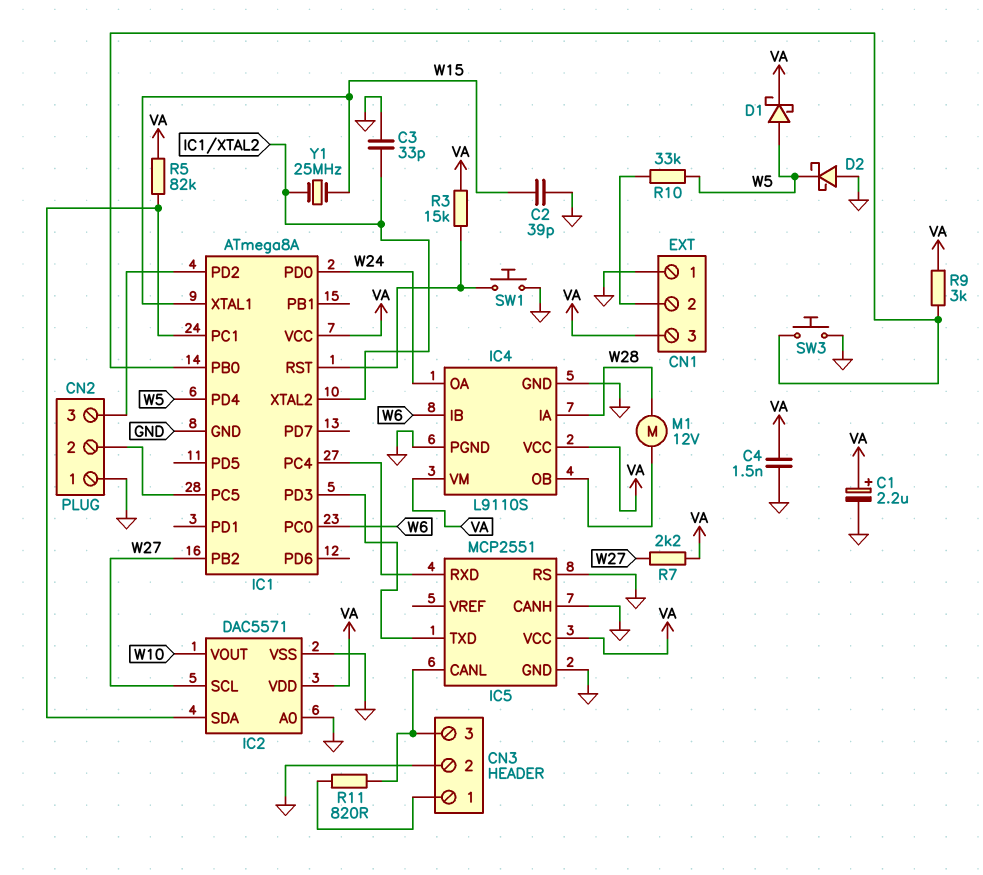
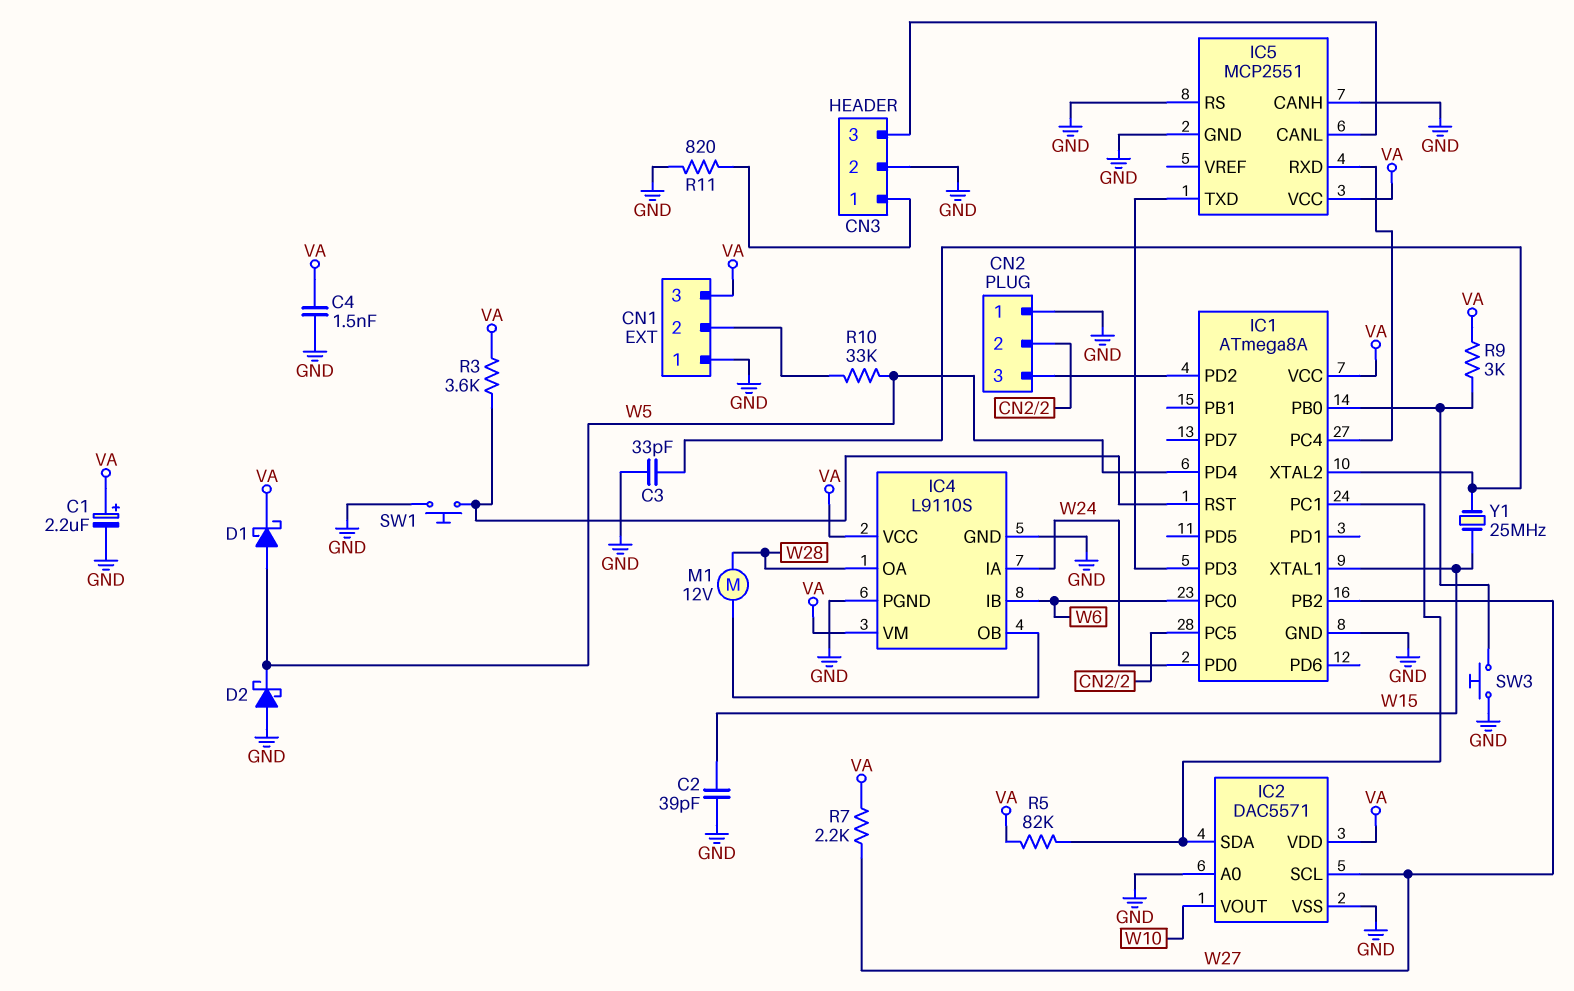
IC4 pin IA: W28 -> W24
IC4 pin OA: W24 -> W28
R3: 15k (IC1/RST, VA) -> 3.6k (IC1/RST, VA)
R11: 820 (CN3/1, CN3/3) -> 820 (CN3/1, GND)

